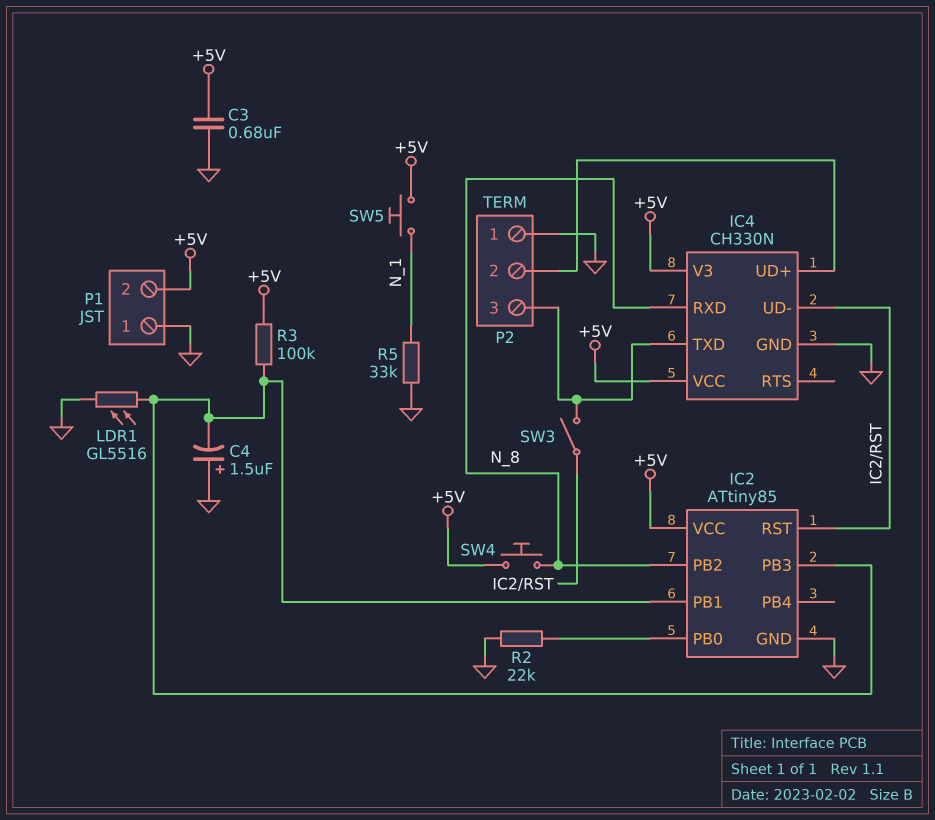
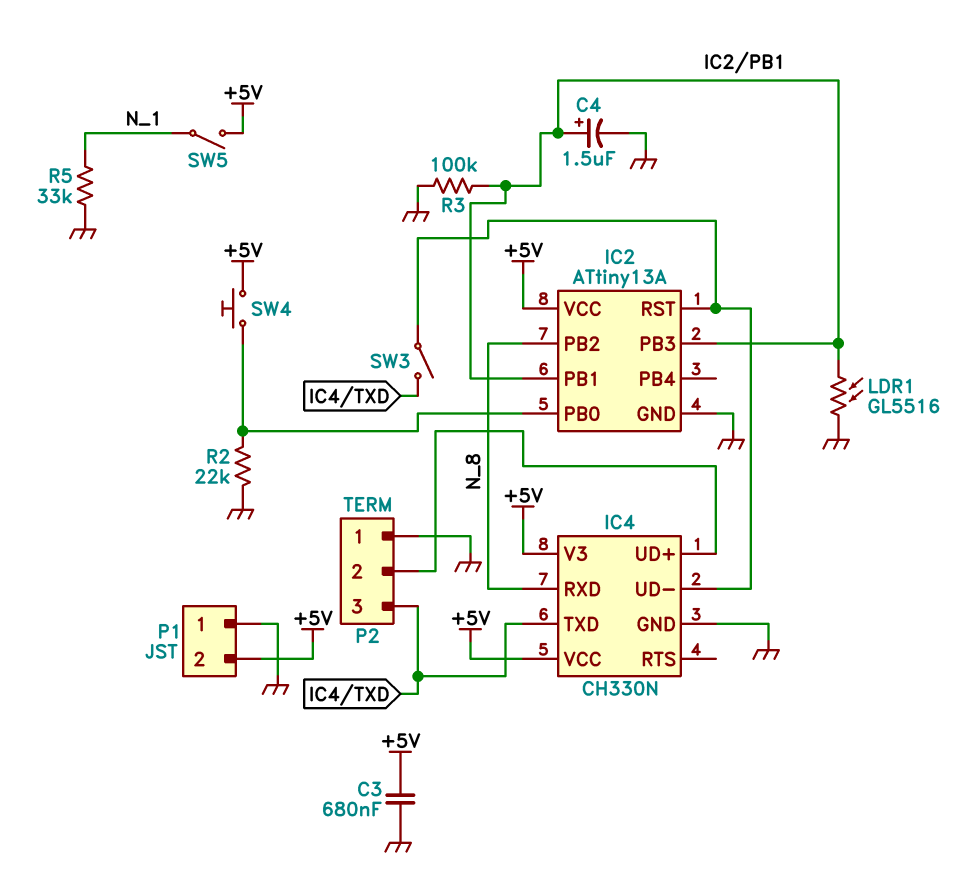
C4: 1.5uF (plus GND, minus IC2/PB1) -> 1.5uF (plus IC2/PB1, minus GND)
IC2: ATtiny85 -> ATtiny13A
R3: 100k (+5V, IC2/PB1) -> 100k (GND, IC2/PB1)
SW4: button (+5V, N_8) -> button (+5V, IC2/PB0)
SW5: button (+5V, N_1) -> switch (+5V, N_1)

